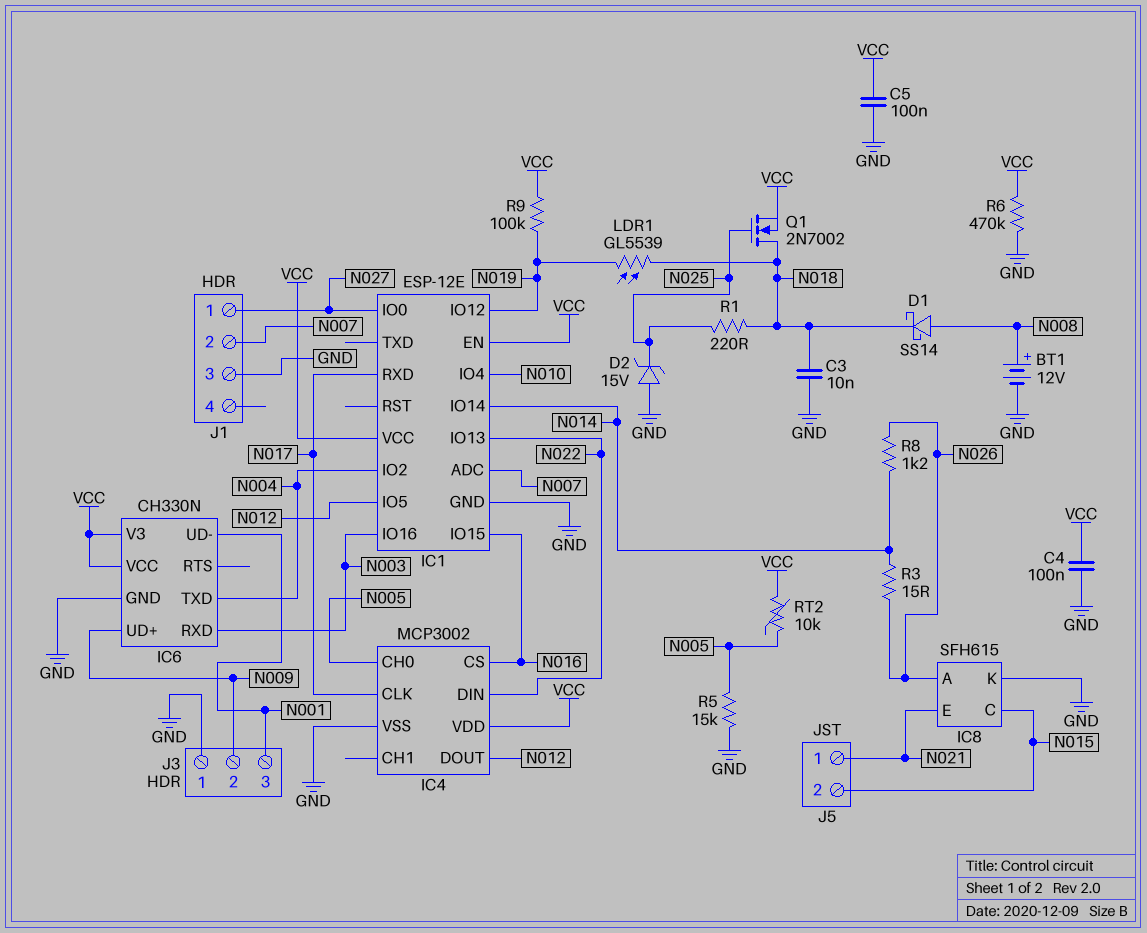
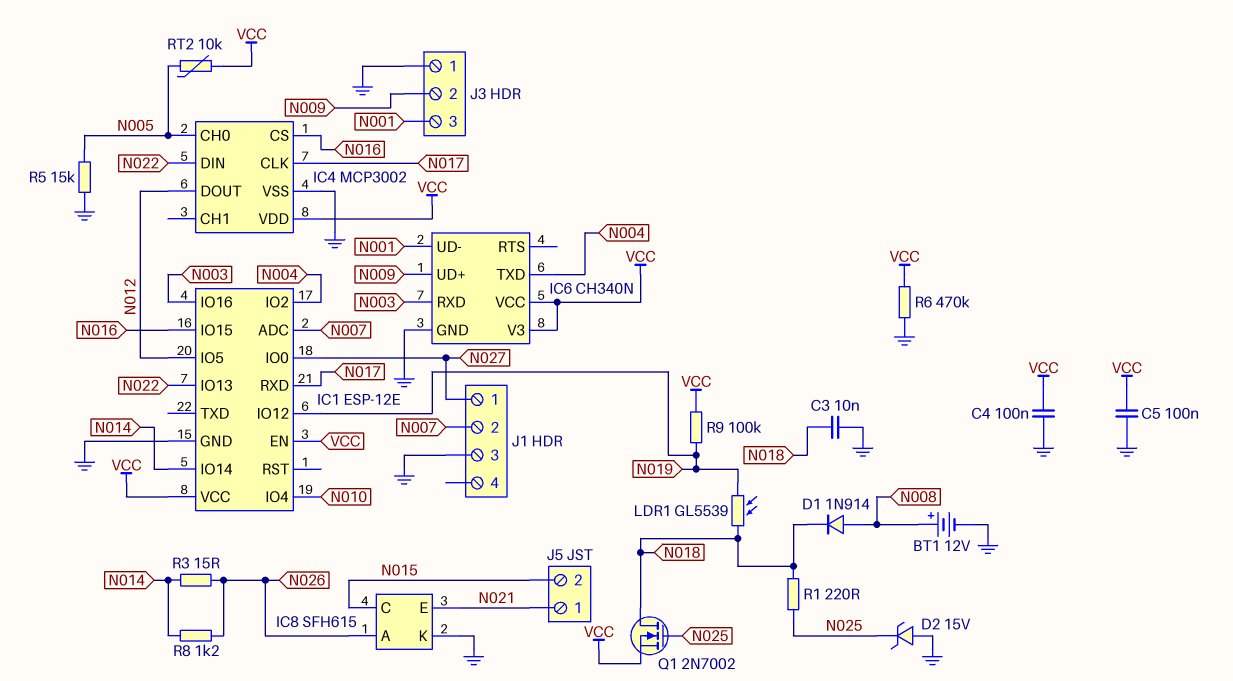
D1: schottky SS14 (A N008, K N018) -> diode 1N914 (A N008, K N018)
IC6: CH330N -> CH340N

